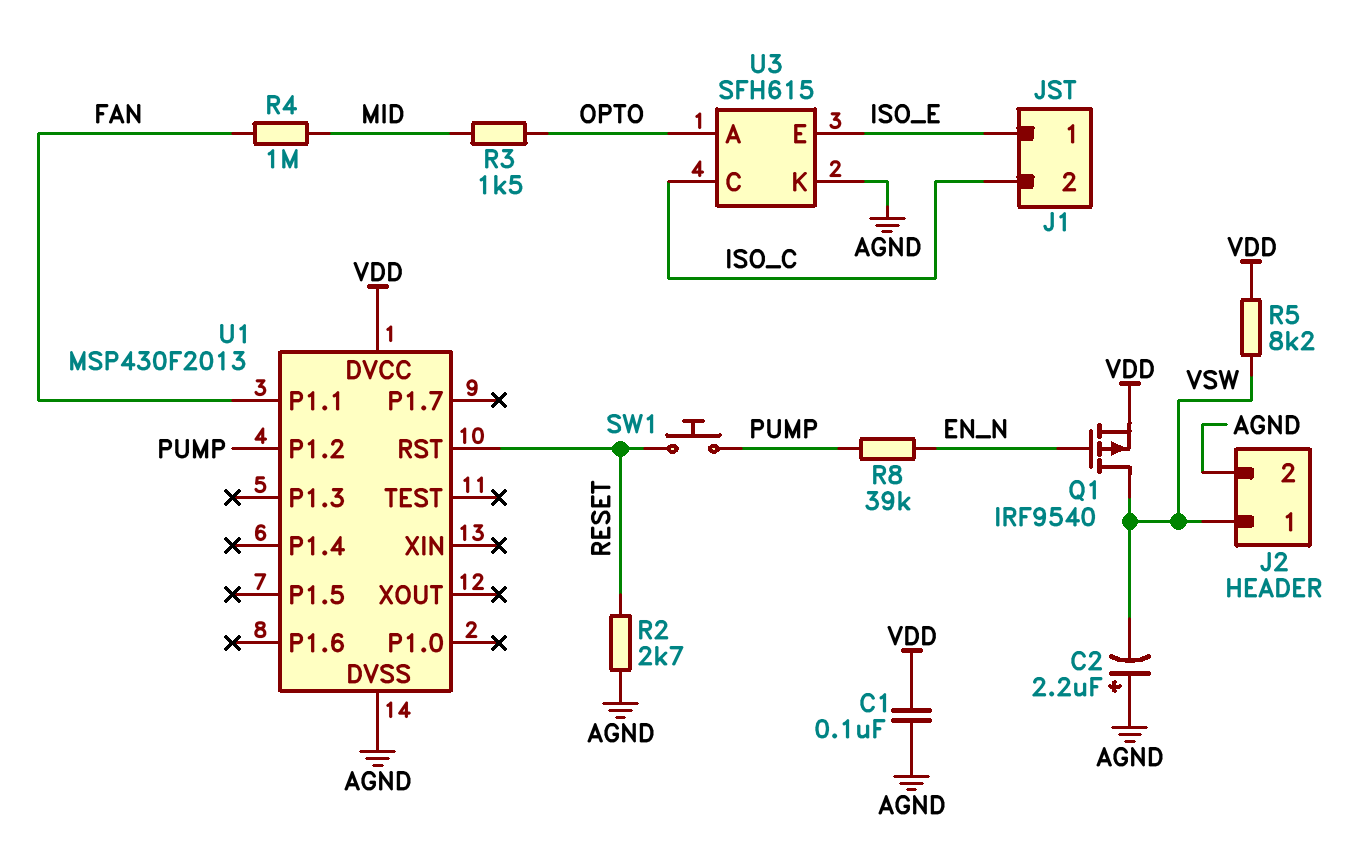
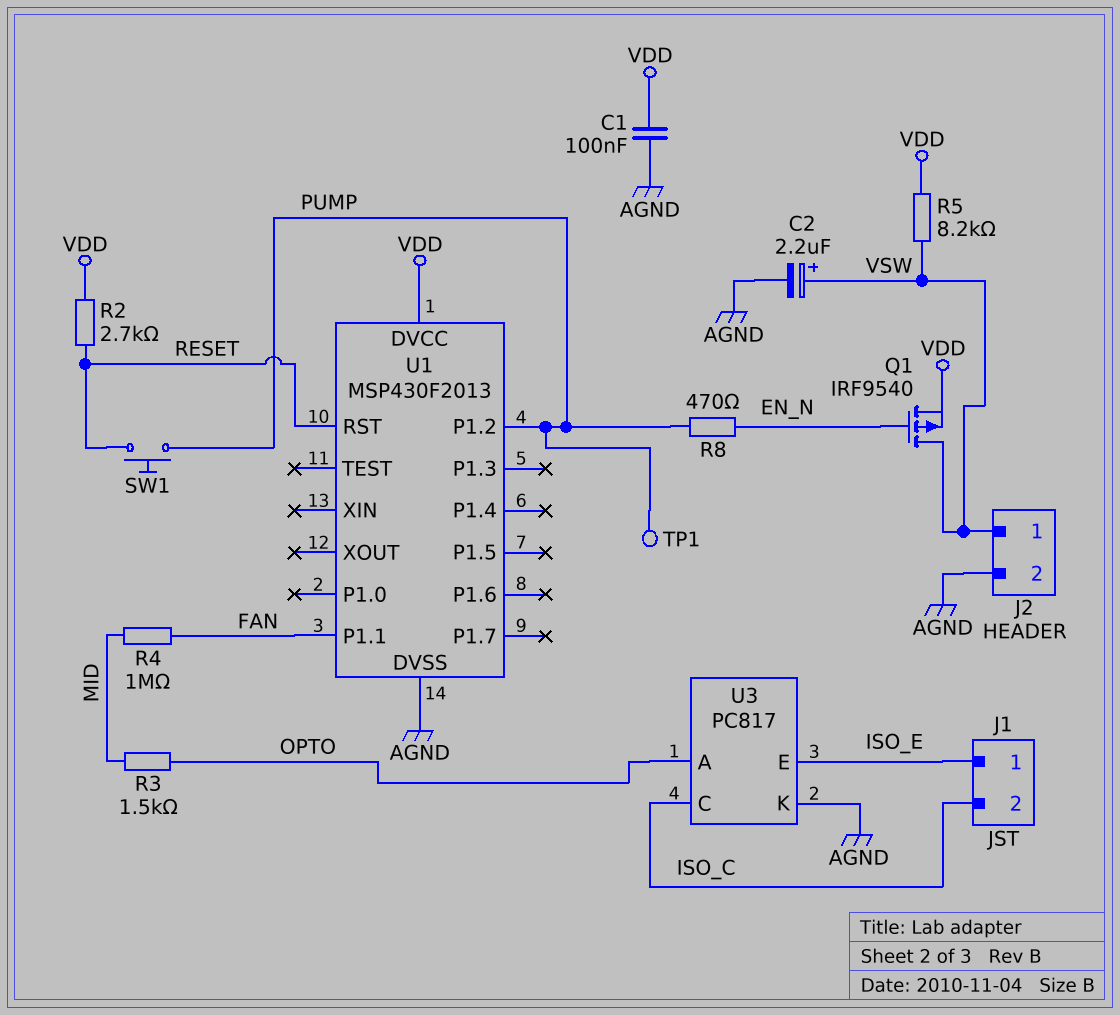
C2: 2.2uF (plus AGND, minus VSW) -> 2.2uF (plus VSW, minus AGND)
R2: 2.7k (AGND, RESET) -> 2.7k (RESET, VDD)
R8: 39k (EN_N, PUMP) -> 470 (EN_N, PUMP)
TP1: none -> test point (PUMP)
U3: SFH615 -> PC817

